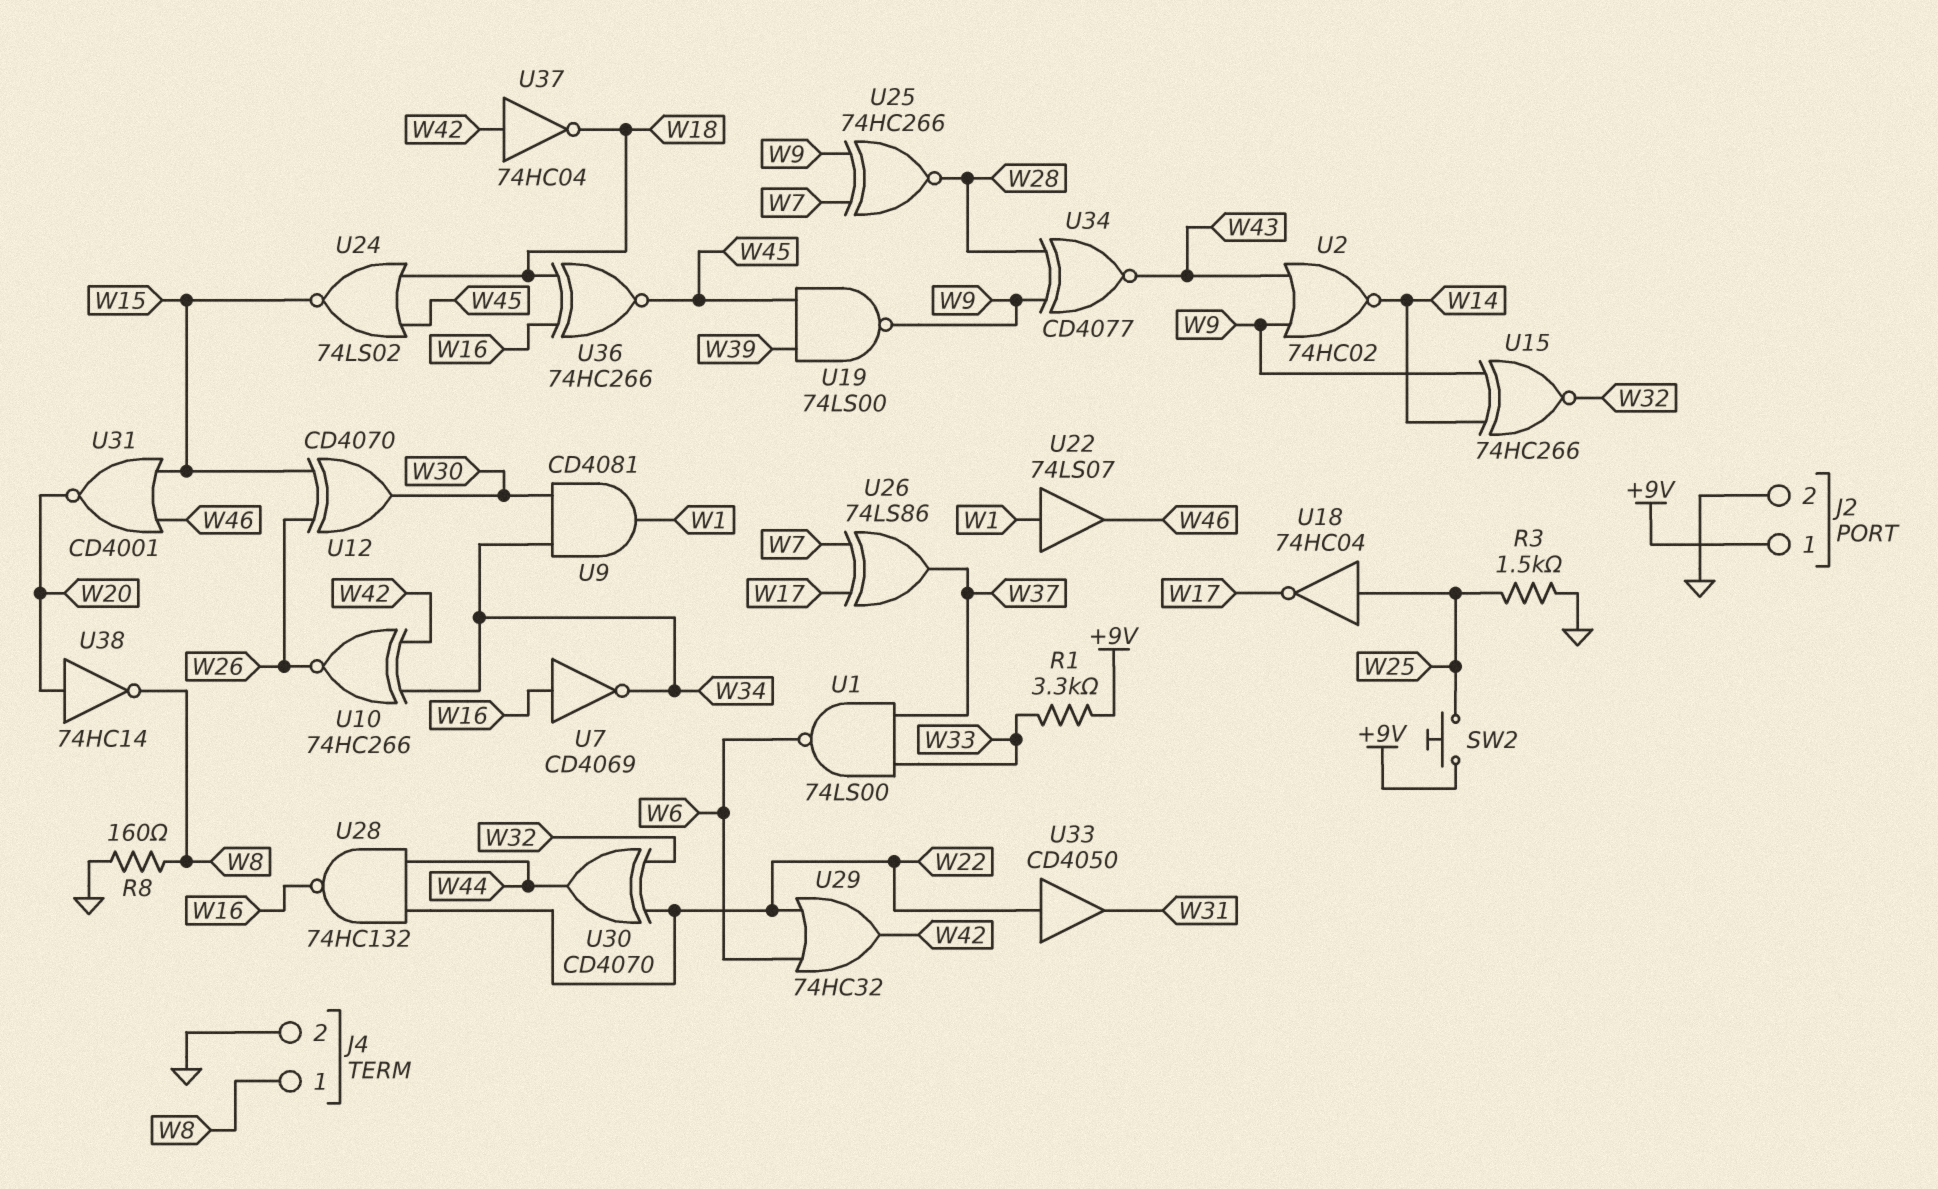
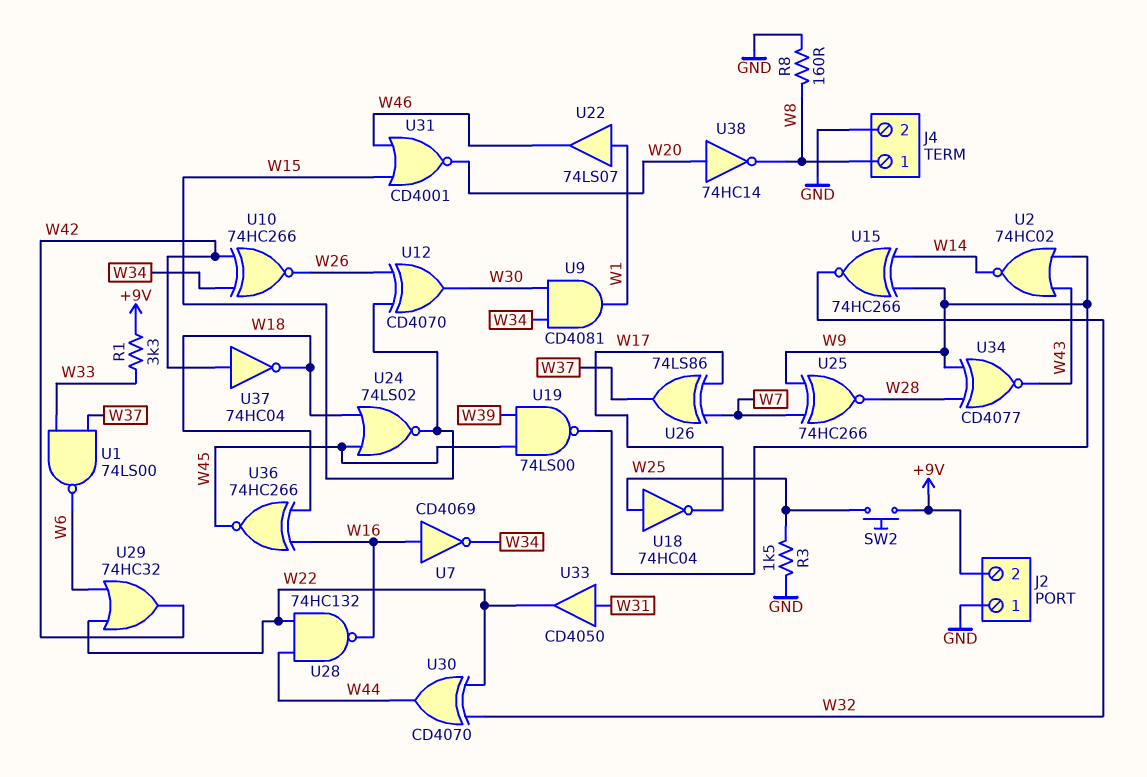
J2 pin 1: +9V -> GND
J2 pin 2: GND -> +9V
U33: buffer CD4050 (in W22, out W31) -> buffer CD4050 (in W31, out W22)

